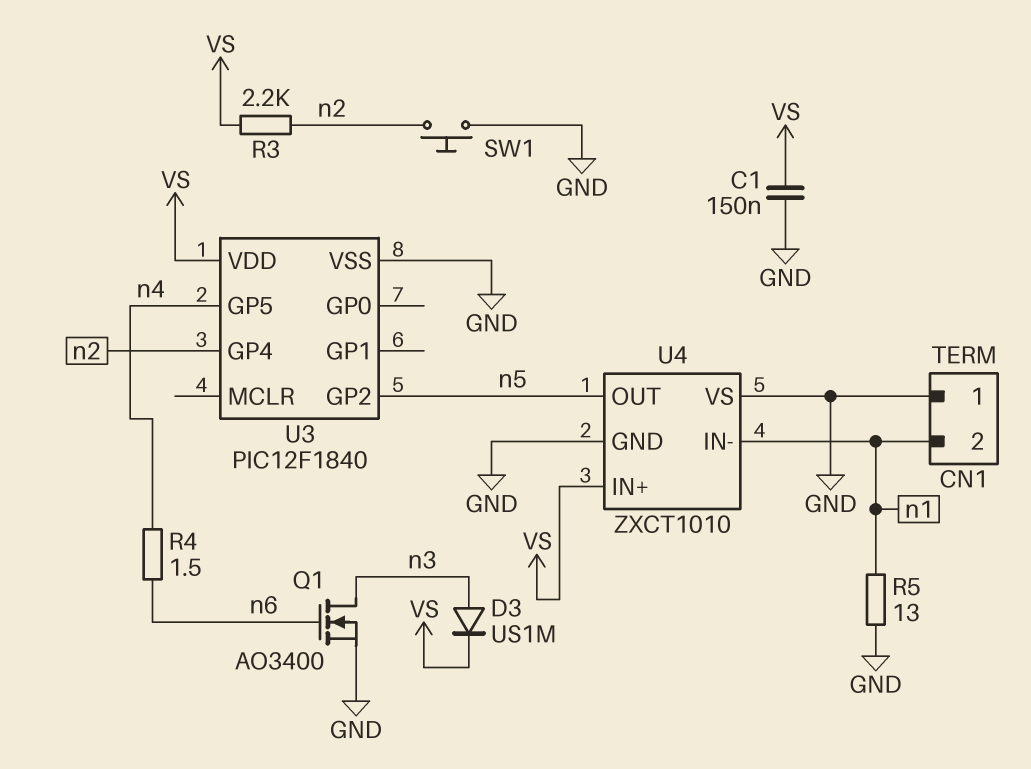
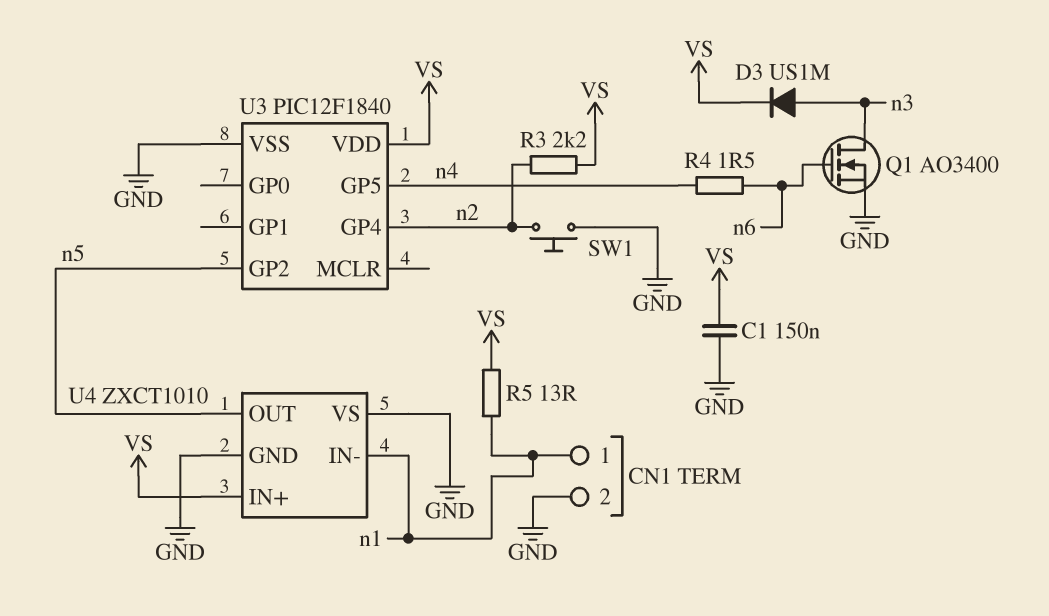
CN1 pin 1: GND -> n1
CN1 pin 2: n1 -> GND
R5: 13 (GND, n1) -> 13 (VS, n1)

